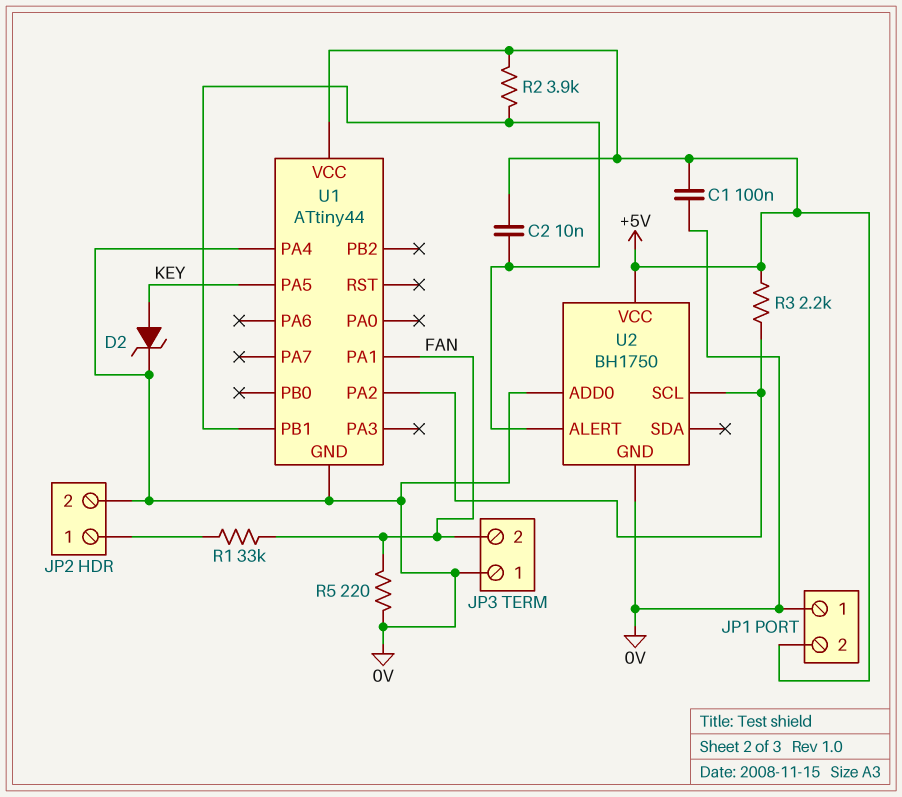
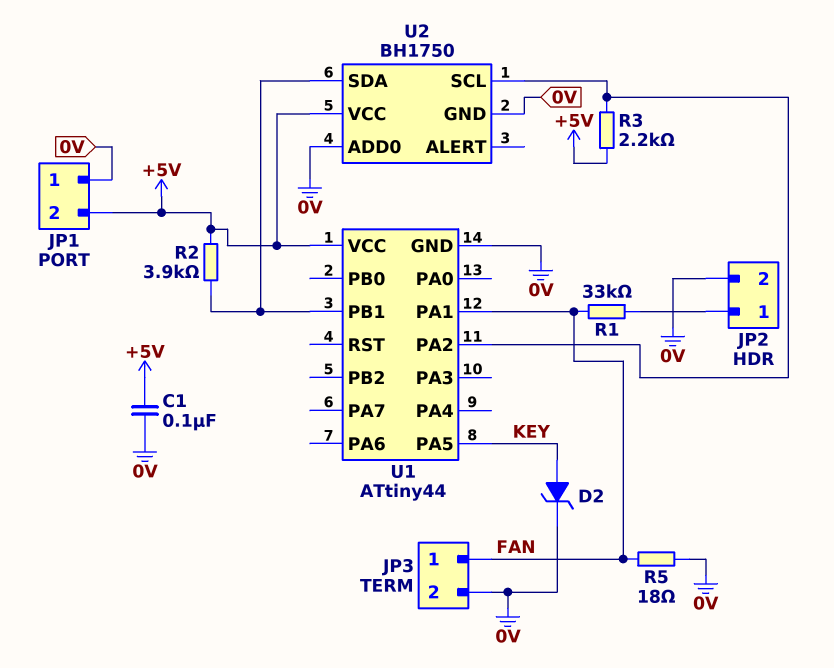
C2: 10nF (+5V, U1/PB1) -> none
JP3 pin 1: 0V -> FAN
JP3 pin 2: FAN -> 0V
R5: 220 (0V, FAN) -> 18 (0V, FAN)
U1 pin PA4: 0V -> none
U2 pin ALERT: U1/PB1 -> none
U2 pin SDA: none -> U1/PB1

